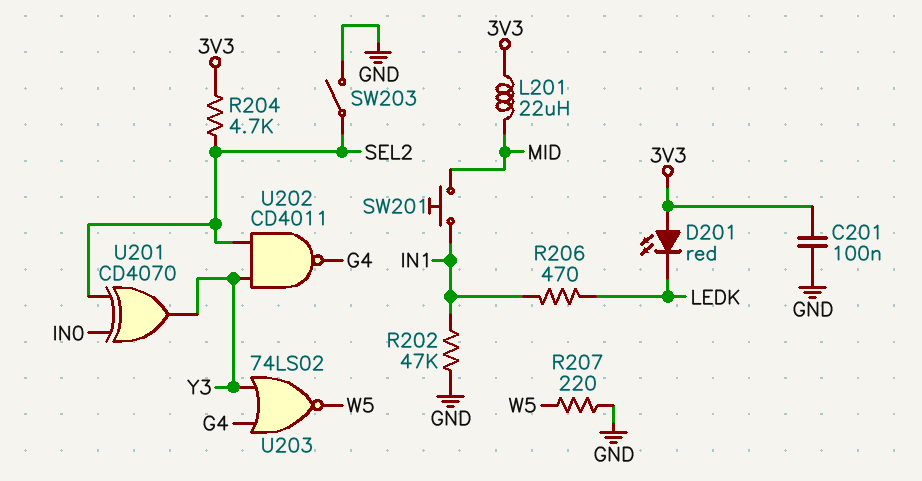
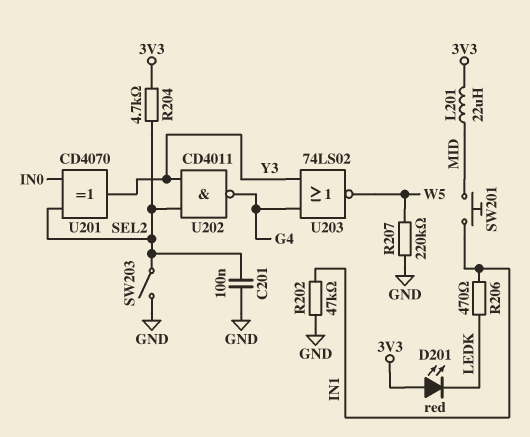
C201: 100nF (3V3, GND) -> 100nF (GND, SEL2)
R207: 220 (GND, W5) -> 220k (GND, W5)

